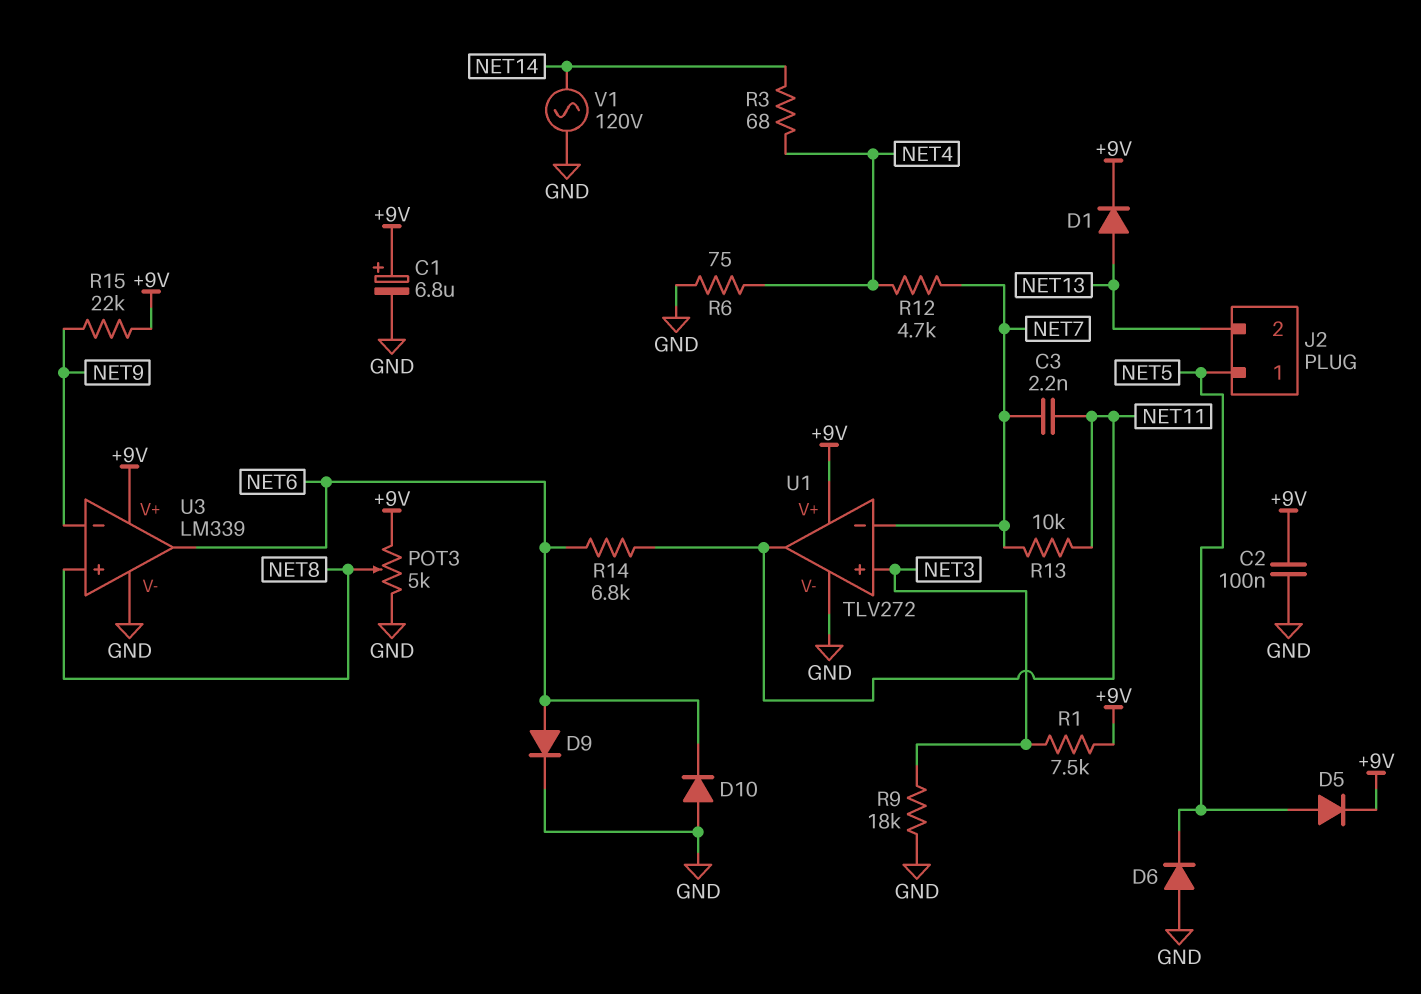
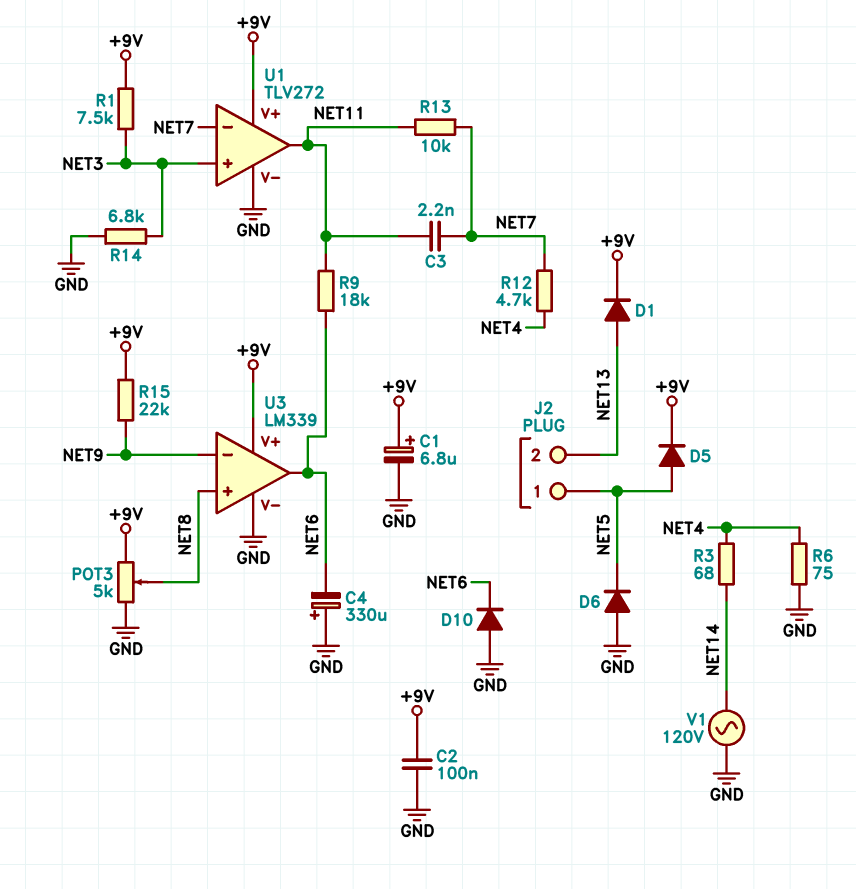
C4: none -> 330uF (plus GND, minus NET6)
D9: diode (A NET6, K GND) -> none
R9: 18k (GND, NET3) -> 18k (NET6, NET11)
R14: 6.8k (NET6, NET11) -> 6.8k (GND, NET3)

